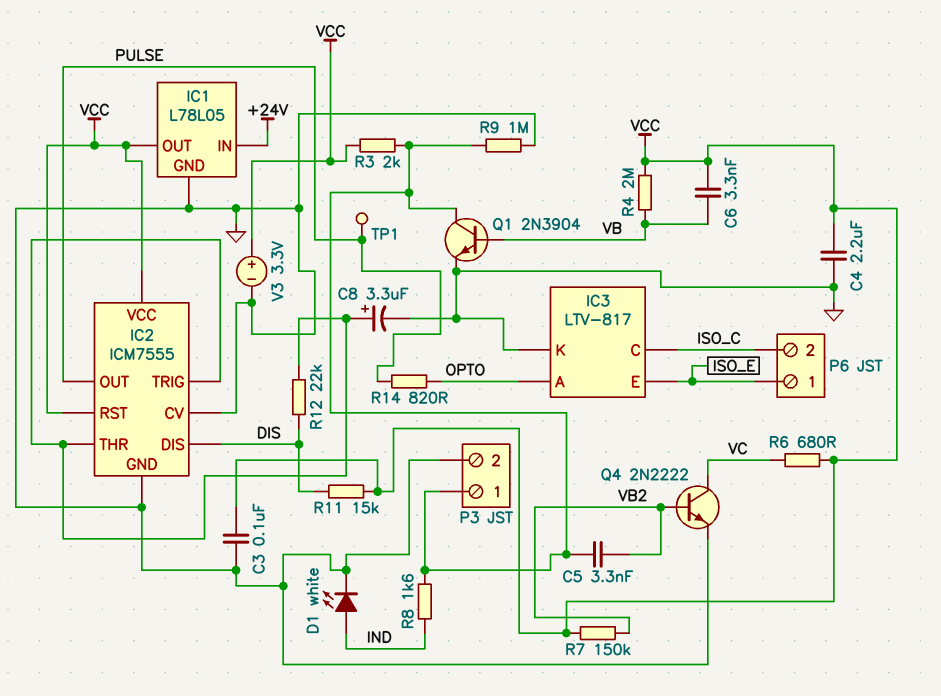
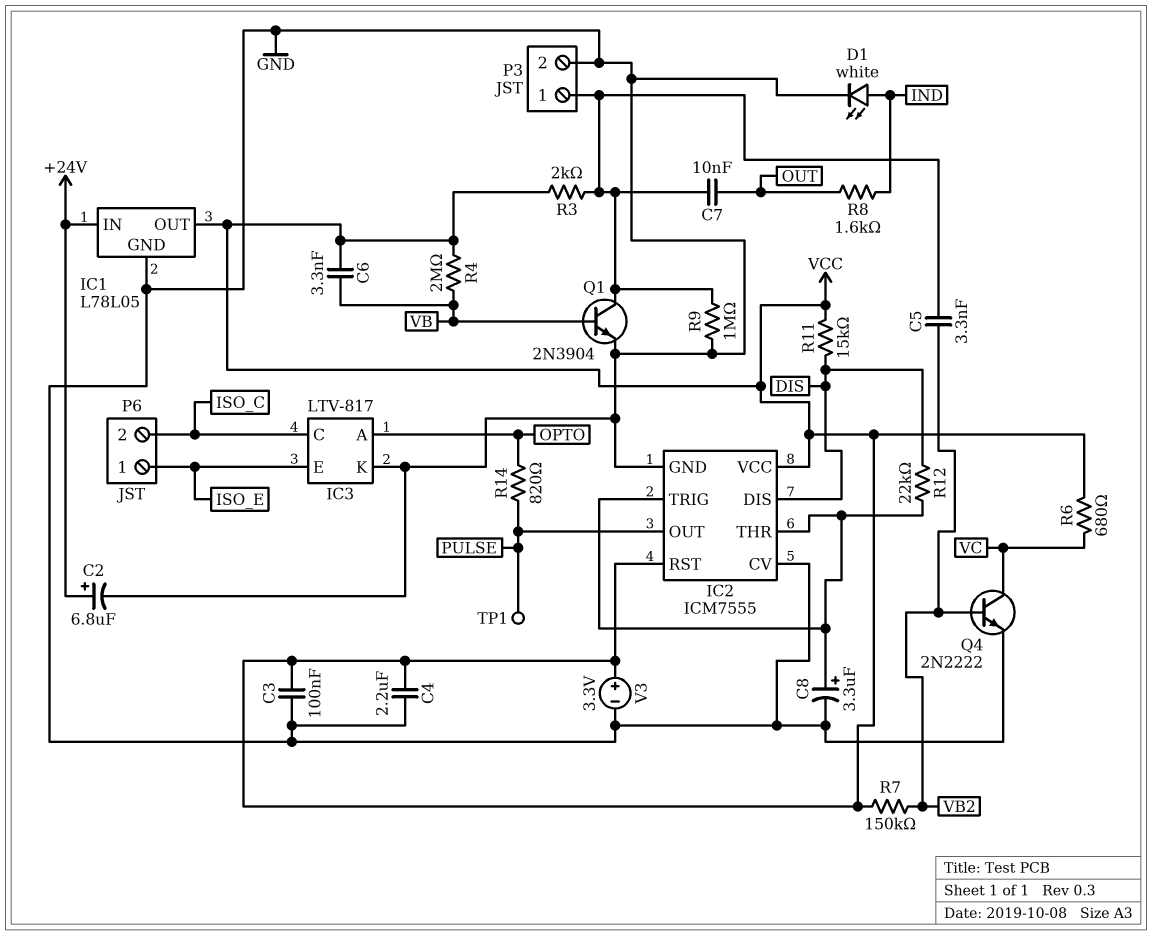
C2: none -> 6.8uF (plus +24V, minus GND)
C7: none -> 10nF (OUT, P3/1)
R8: 1.6k (IND, P3/1) -> 1.6k (IND, OUT)

